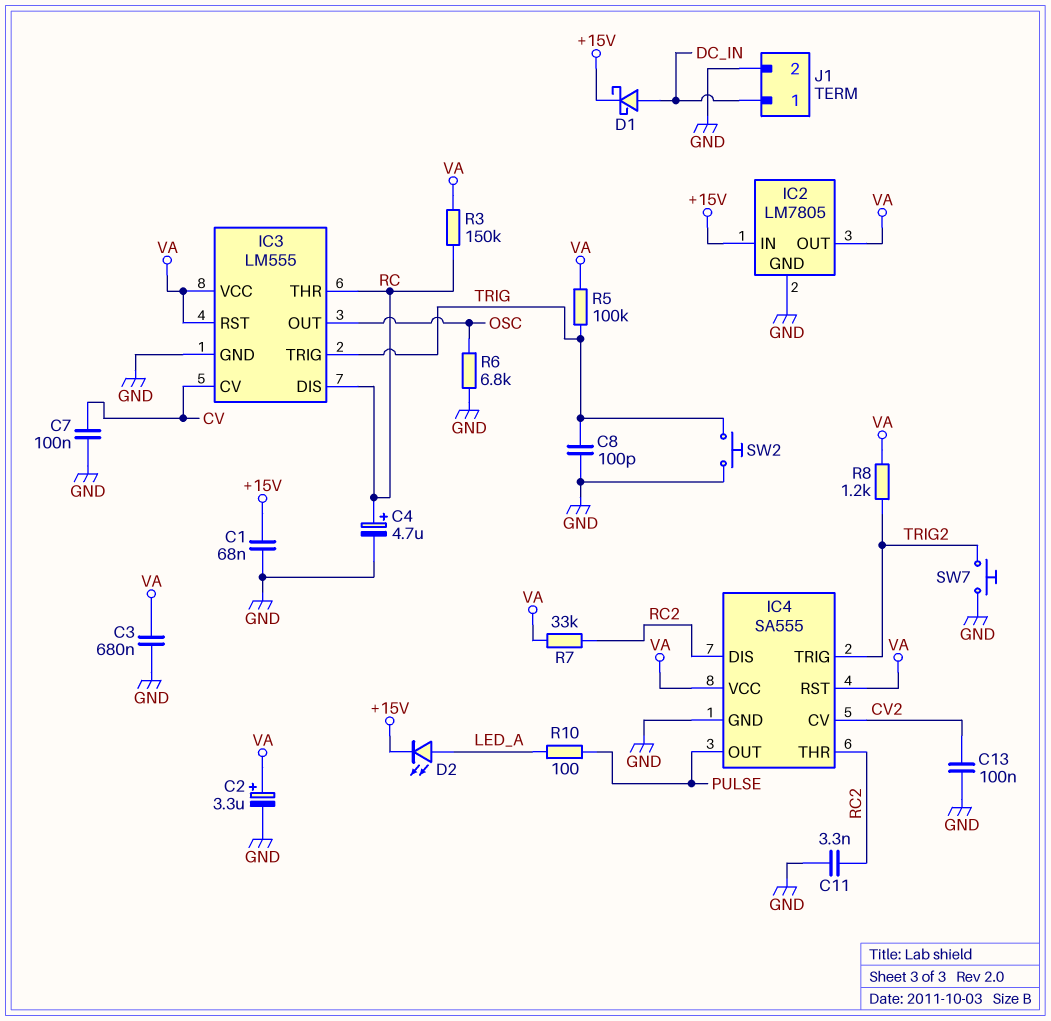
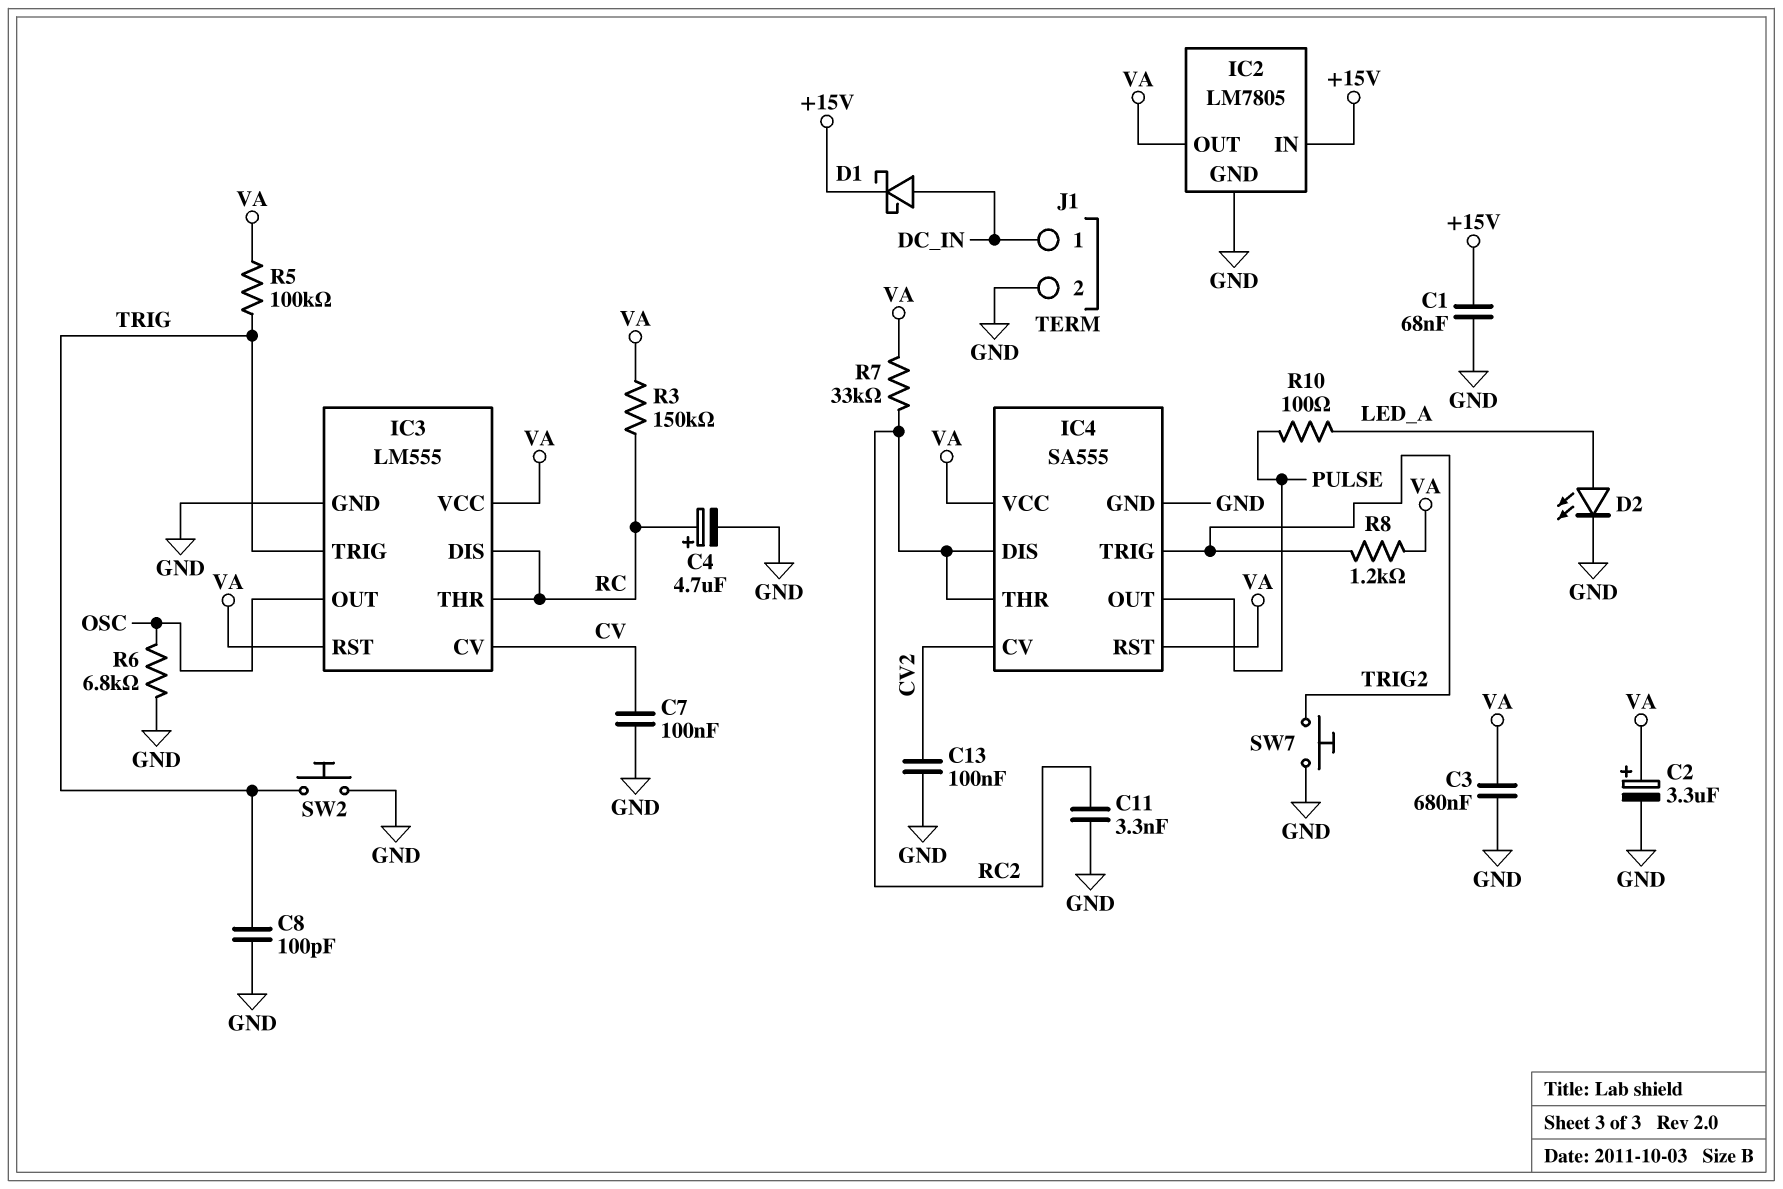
D2: LED (A LED_A, K +15V) -> LED (A LED_A, K GND)

